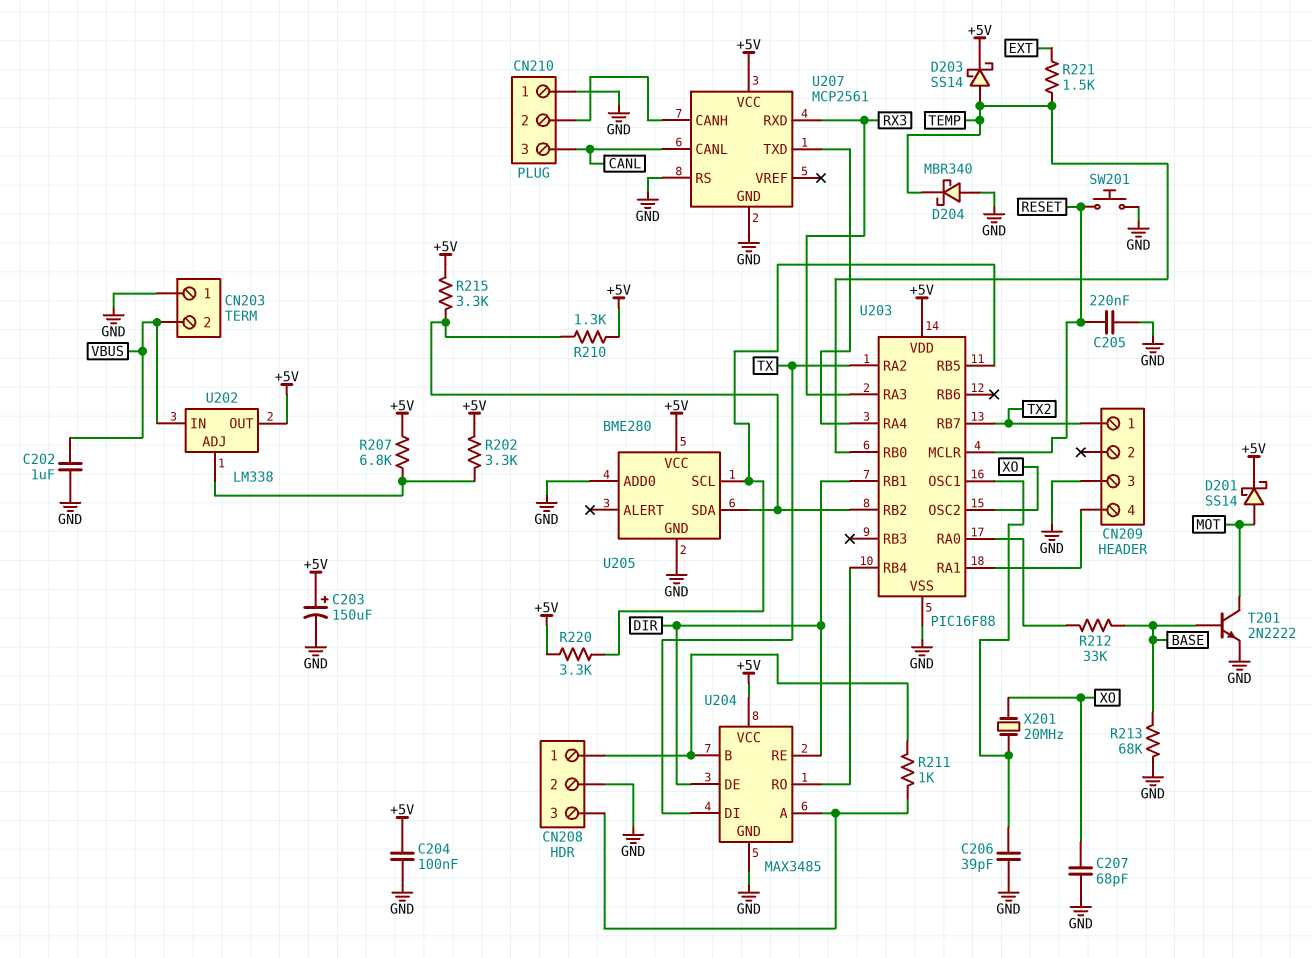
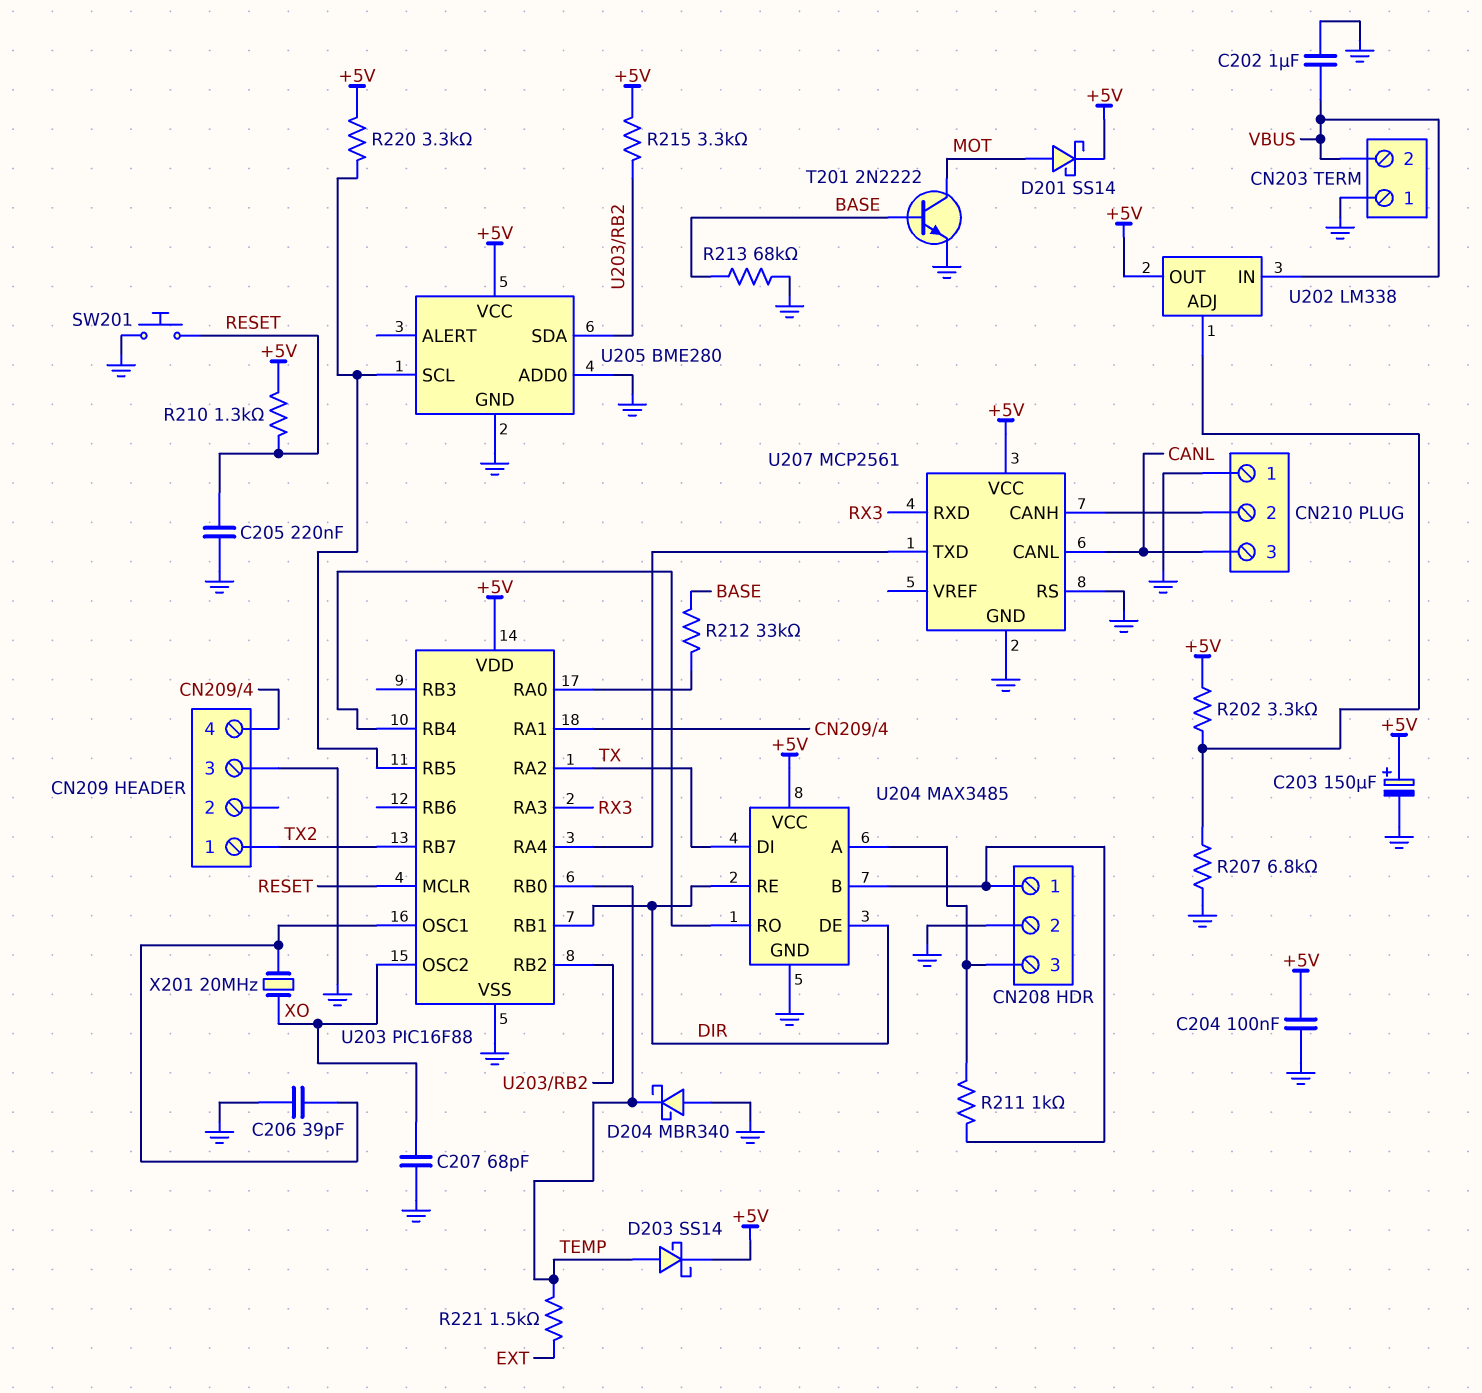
R207: 6.8k (+5V, U202/ADJ) -> 6.8k (GND, U202/ADJ)
R210: 1.3k (+5V, U203/RB2) -> 1.3k (+5V, RESET)

